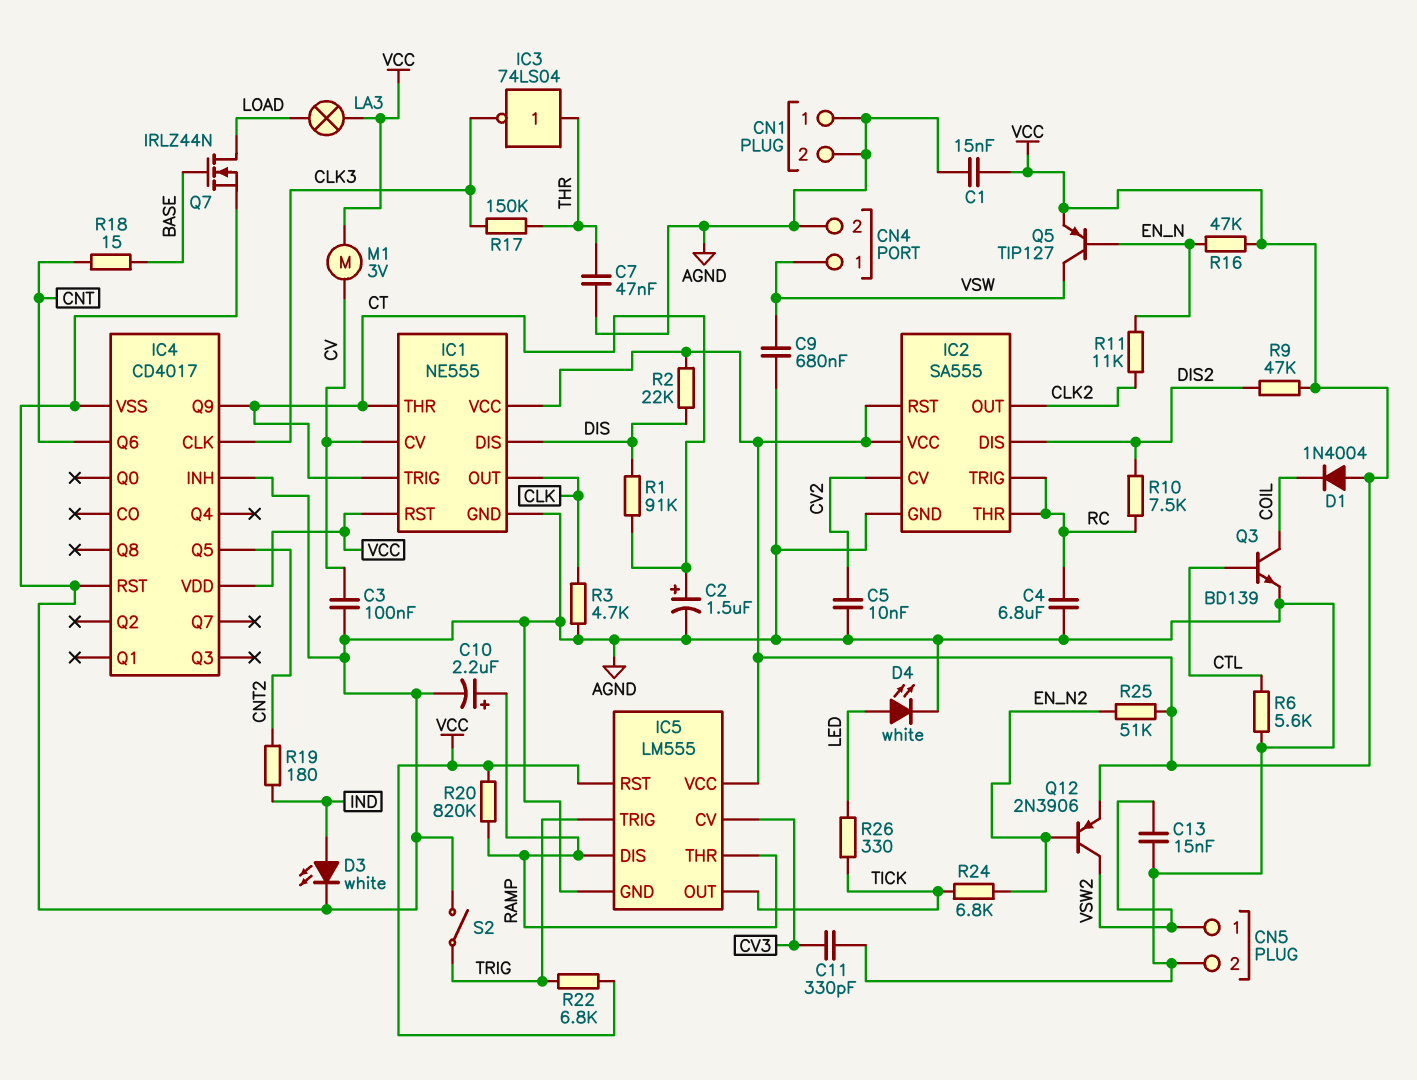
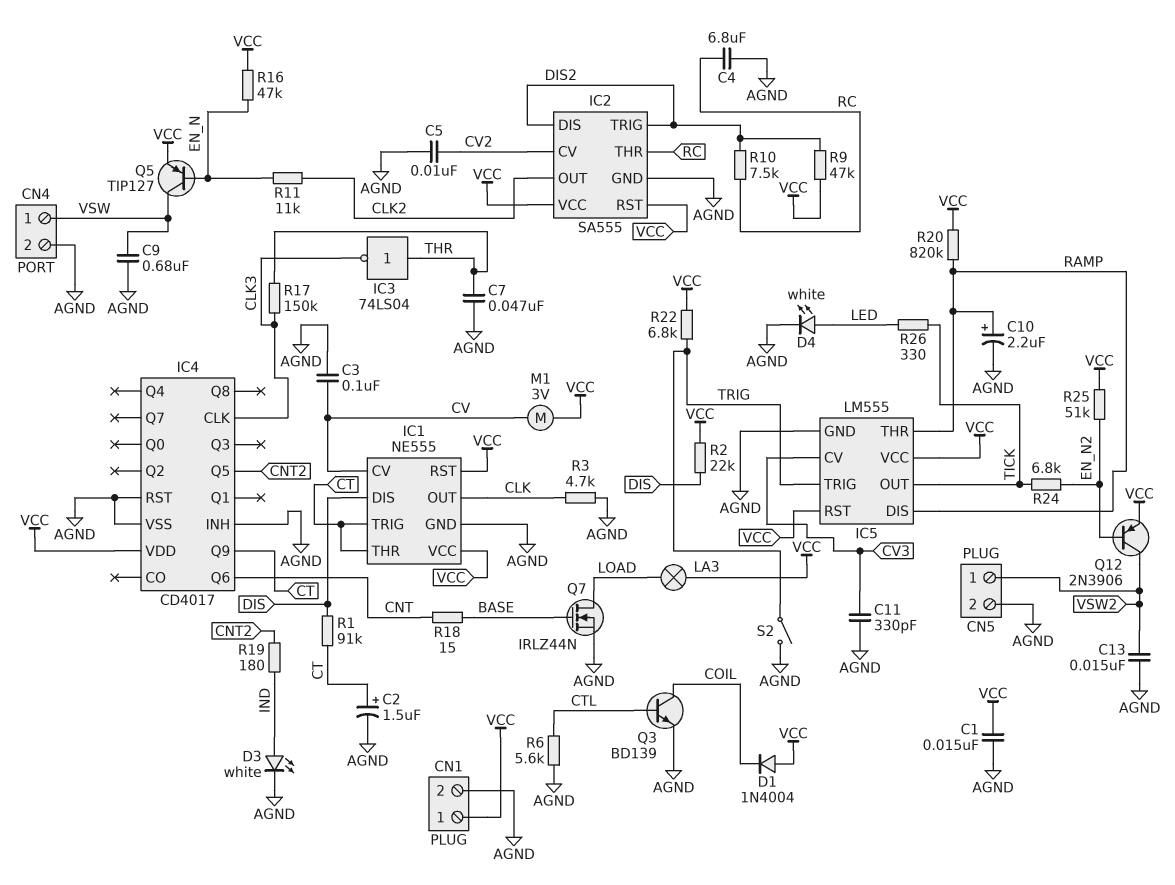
CN1 pin 1: AGND -> VCC
IC2 pin TRIG: RC -> DIS2

